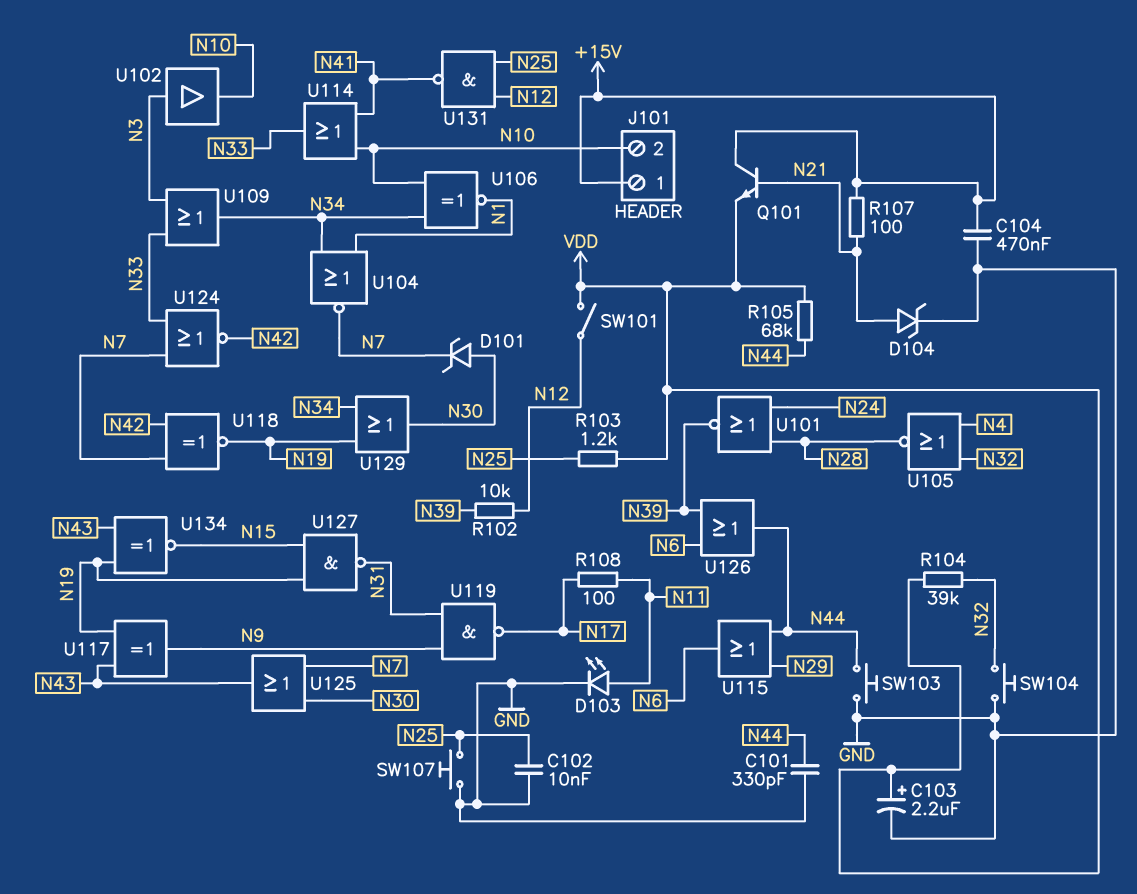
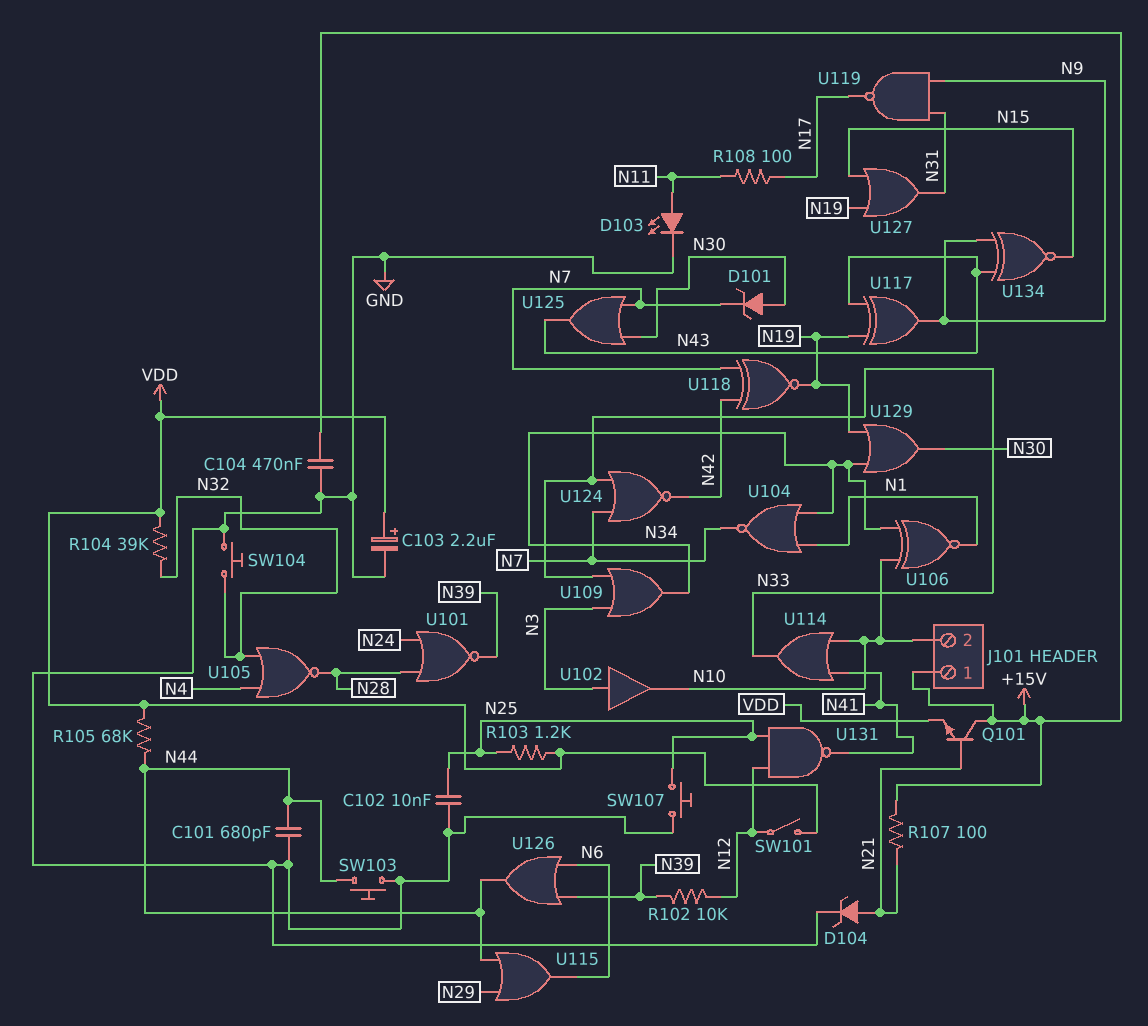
C101: 330pF (GND, N44) -> 680pF (GND, N44)
U127: NAND (in N15, in N19, out N31) -> OR (in N15, in N19, out N31)
U134: XNOR (in N19, in N43, out N15) -> XNOR (in N9, in N43, out N15)

